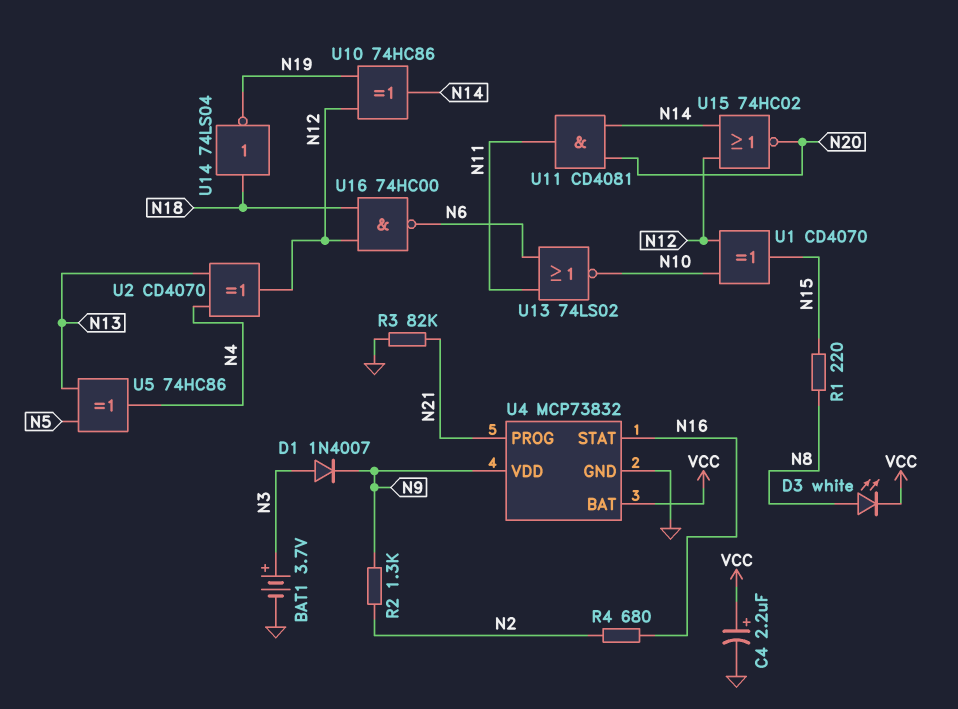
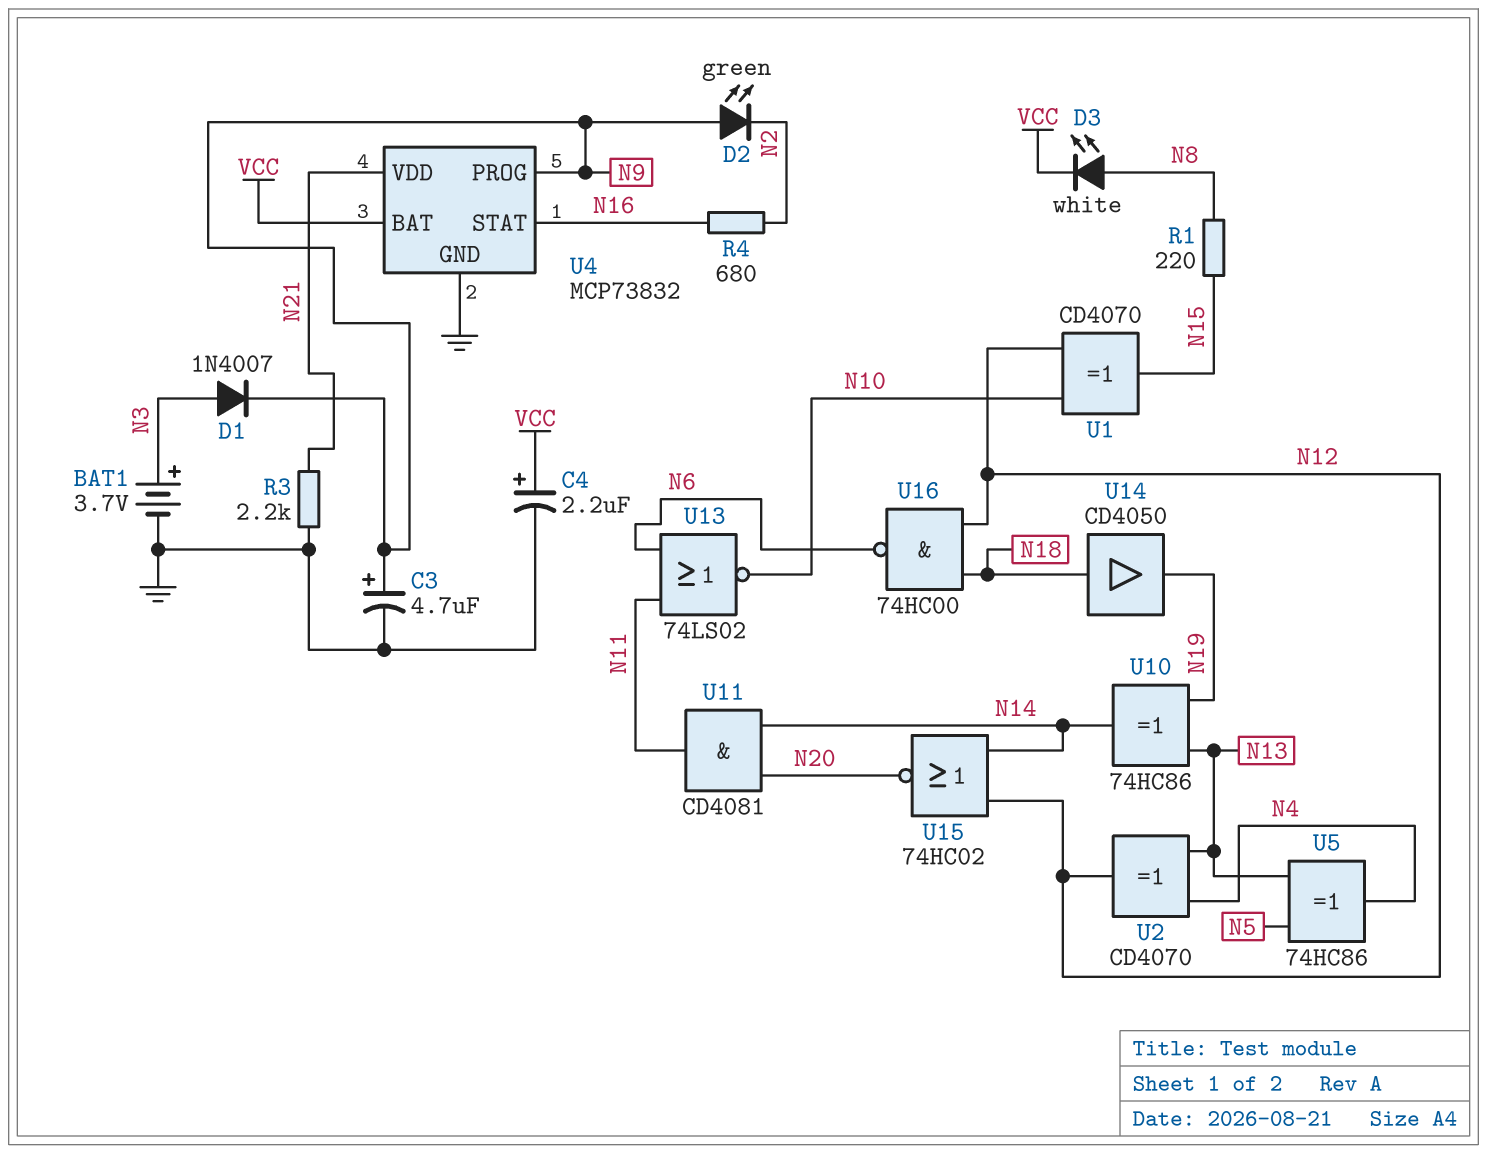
C3: none -> 4.7uF (plus N9, minus GND)
D2: none -> LED green (A N9, K N2)
R2: 1.3k (N2, N9) -> none
R3: 82k (GND, N21) -> 2.2k (GND, N21)
U4 pin PROG: N21 -> N9
U4 pin VDD: N9 -> N21
U10: XOR 74HC86 (in N12, in N19, out N14) -> XOR 74HC86 (in N13, in N19, out N14)
U14: NOT 74LS04 (in N18, out N19) -> buffer CD4050 (in N18, out N19)

